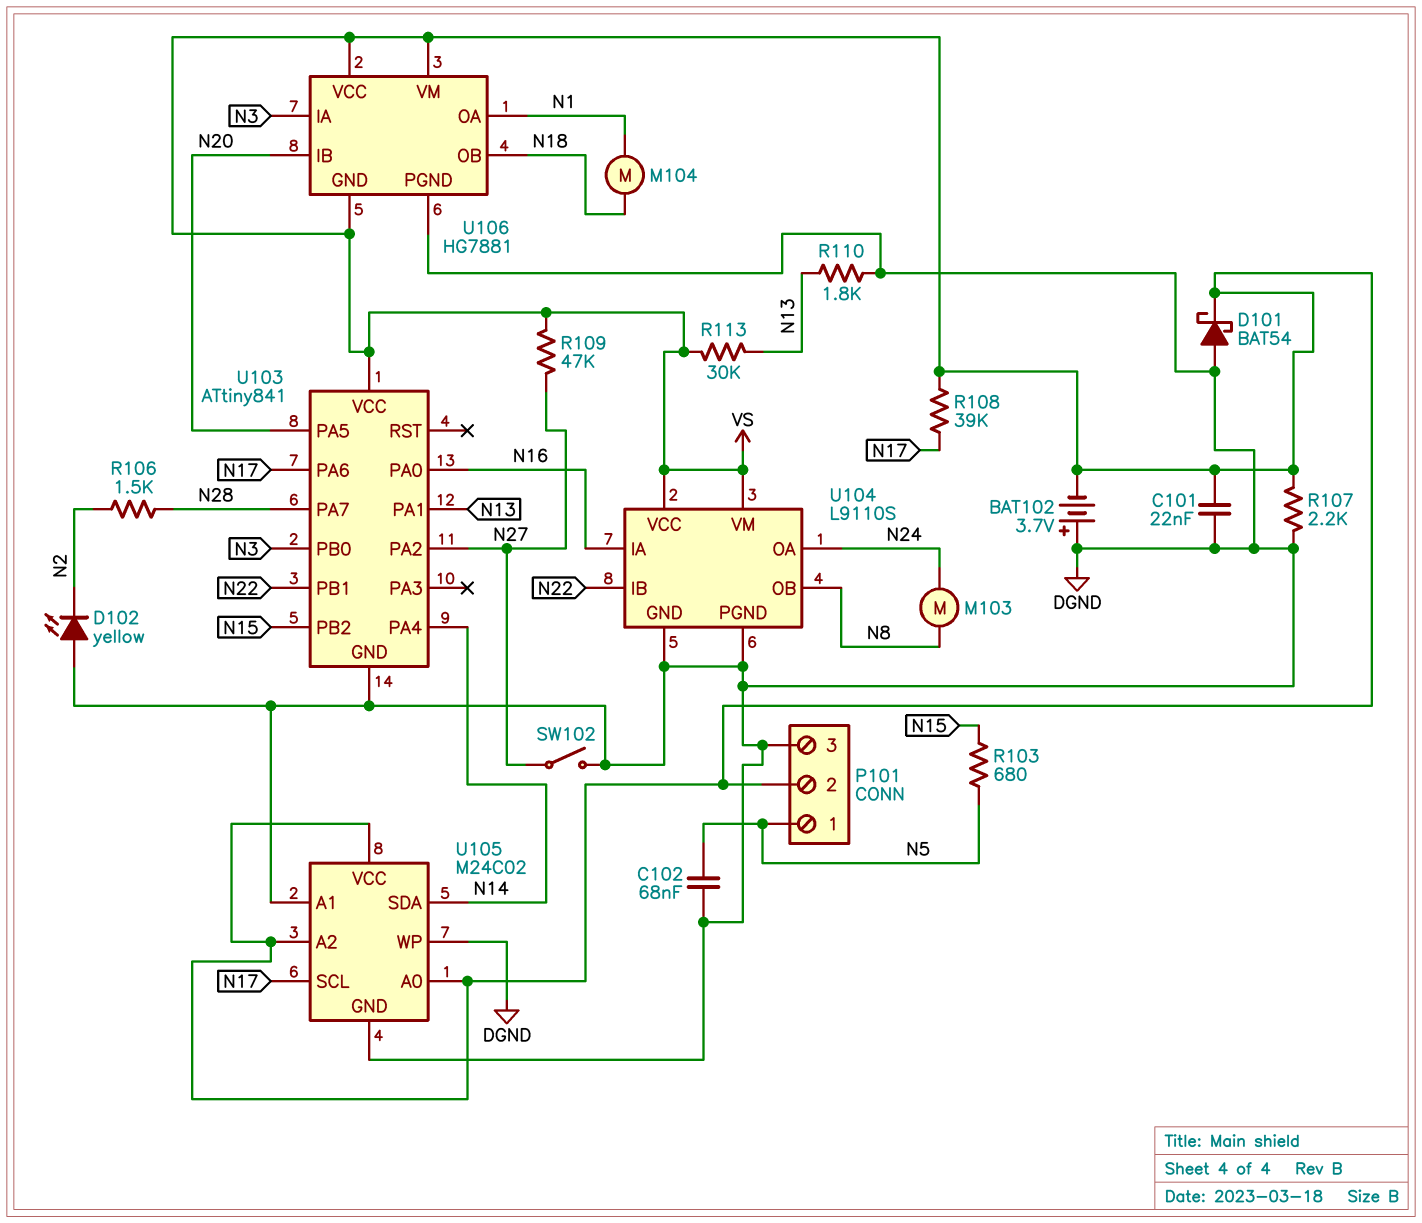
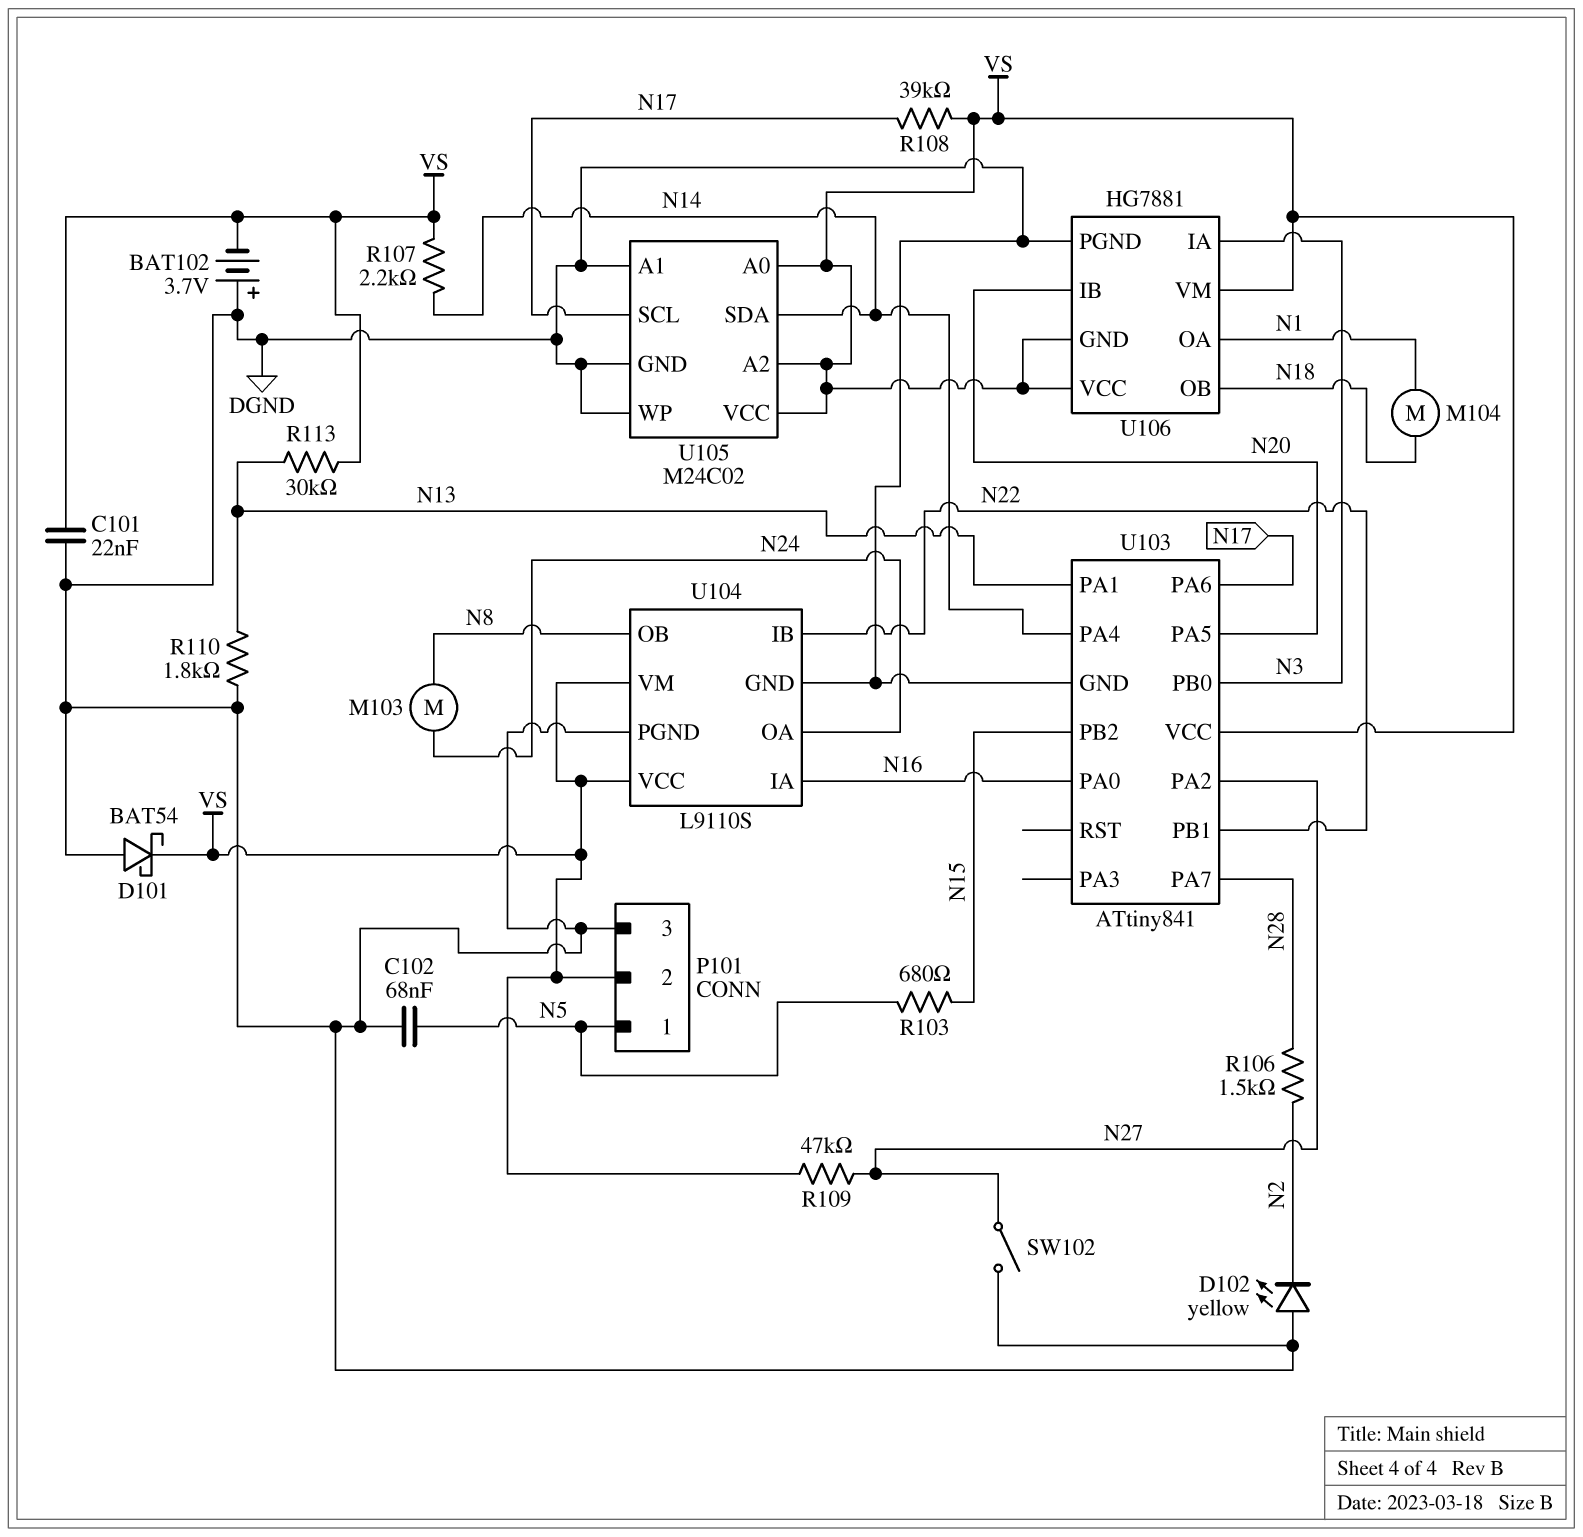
R107: 2.2k (DGND, VS) -> 2.2k (N14, VS)

